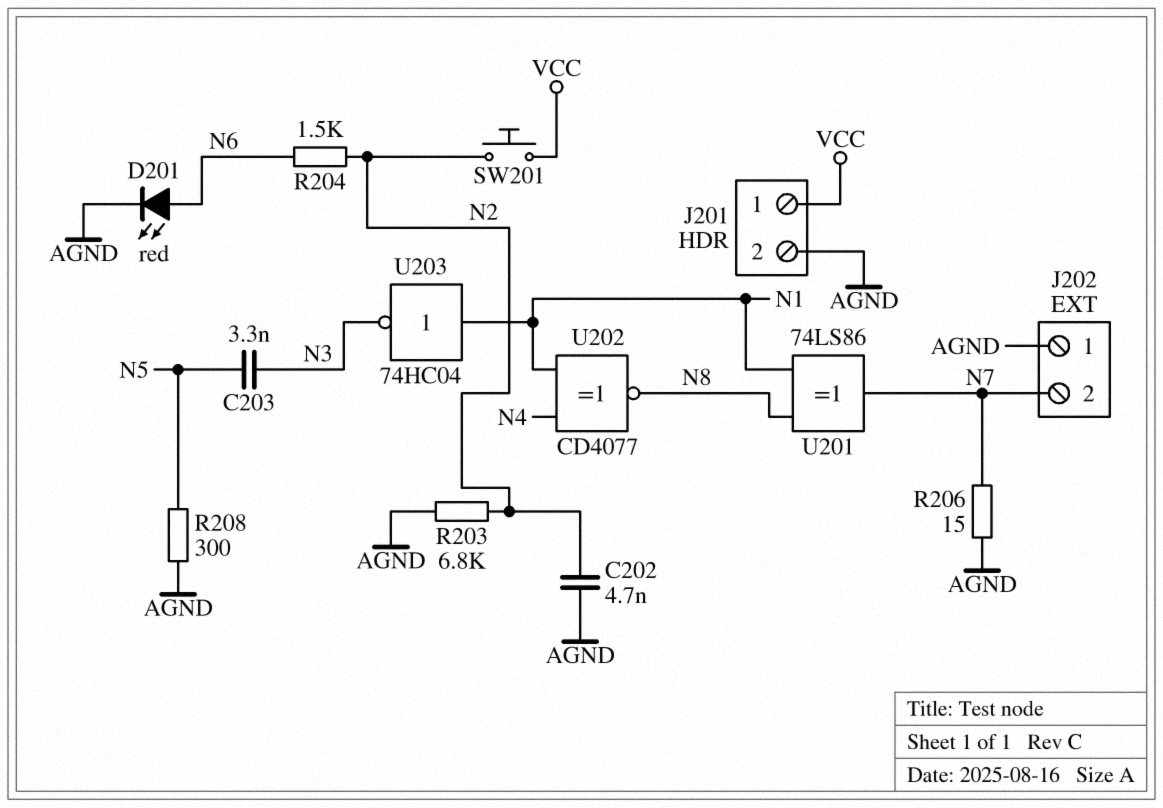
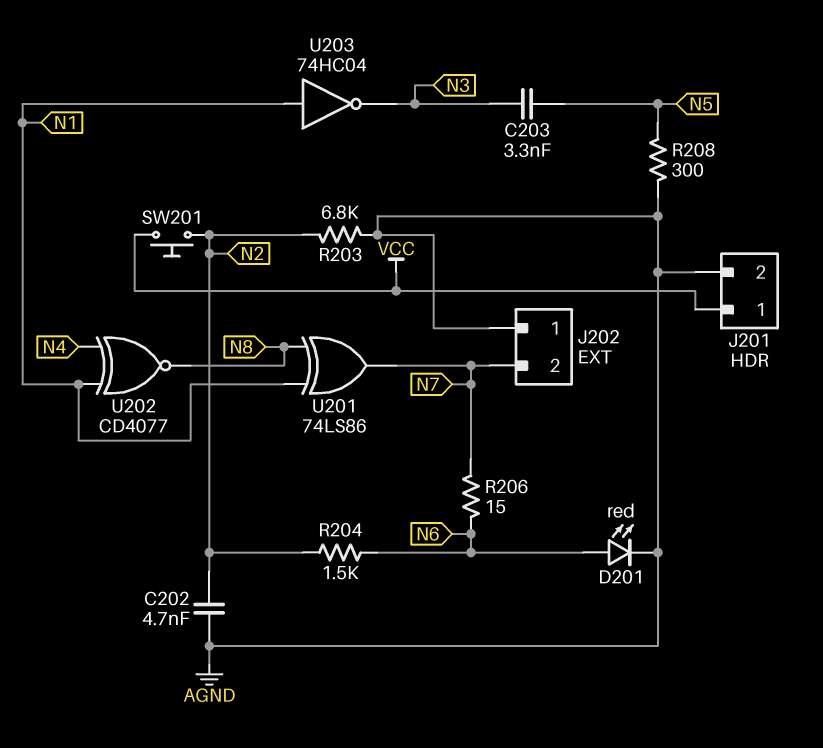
R206: 15 (AGND, N7) -> 15 (N6, N7)

